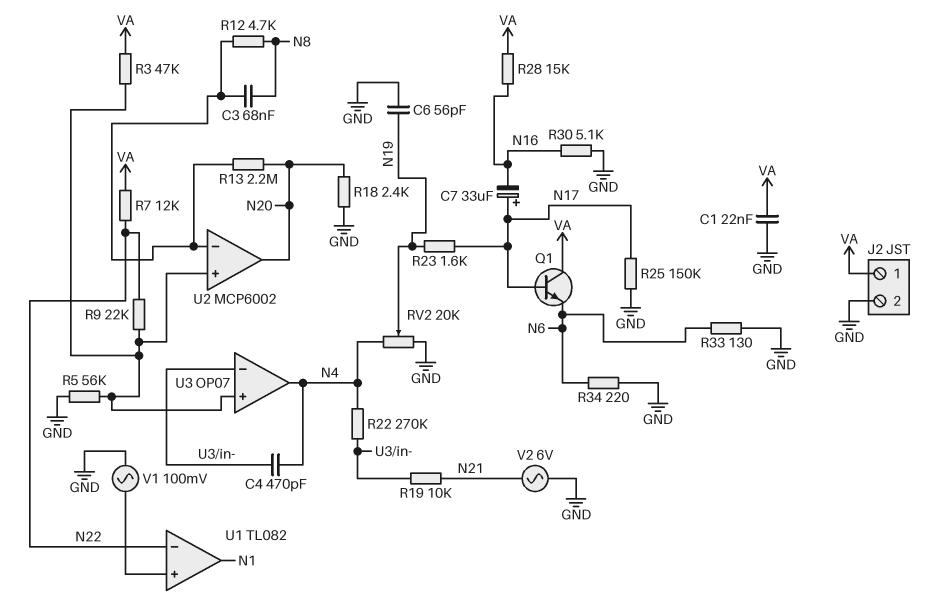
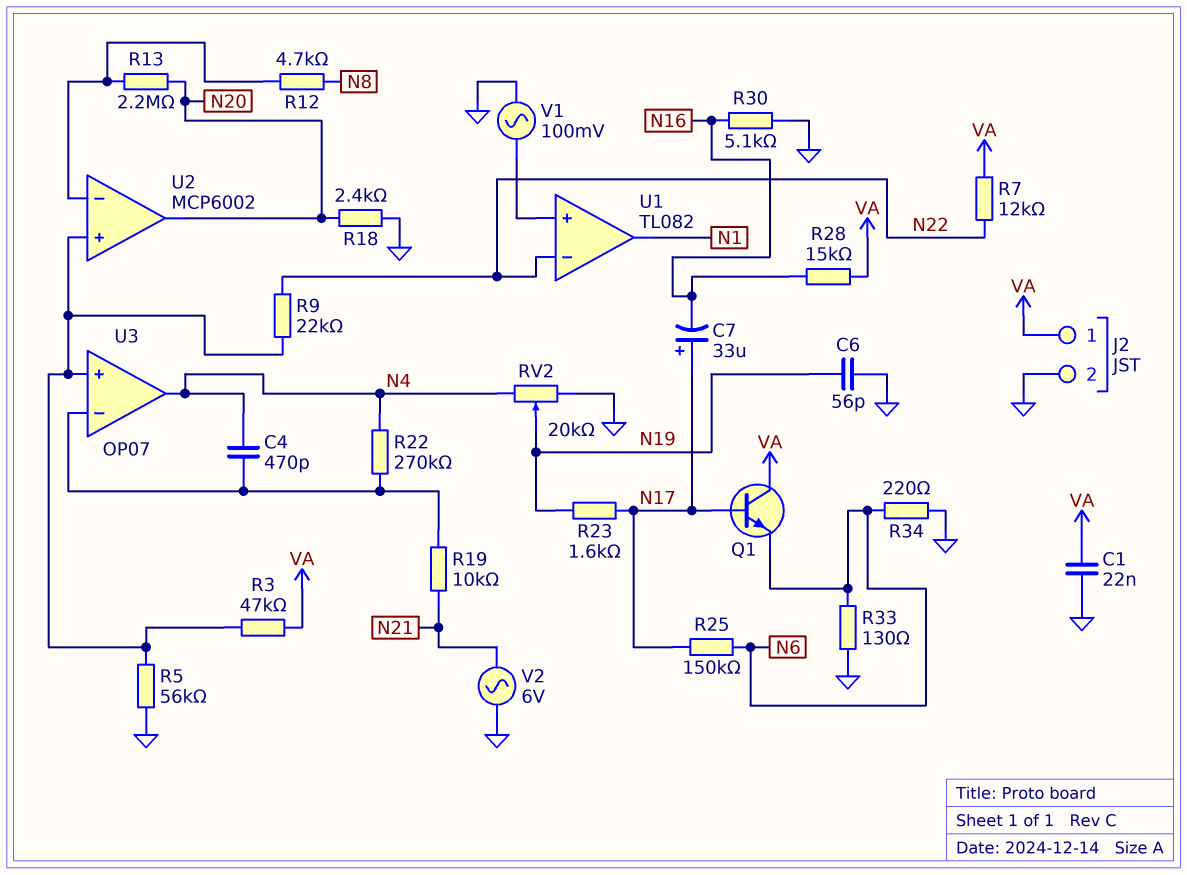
C3: 68nF (N8, U2/in-) -> none
R25: 150k (GND, N17) -> 150k (N6, N17)

